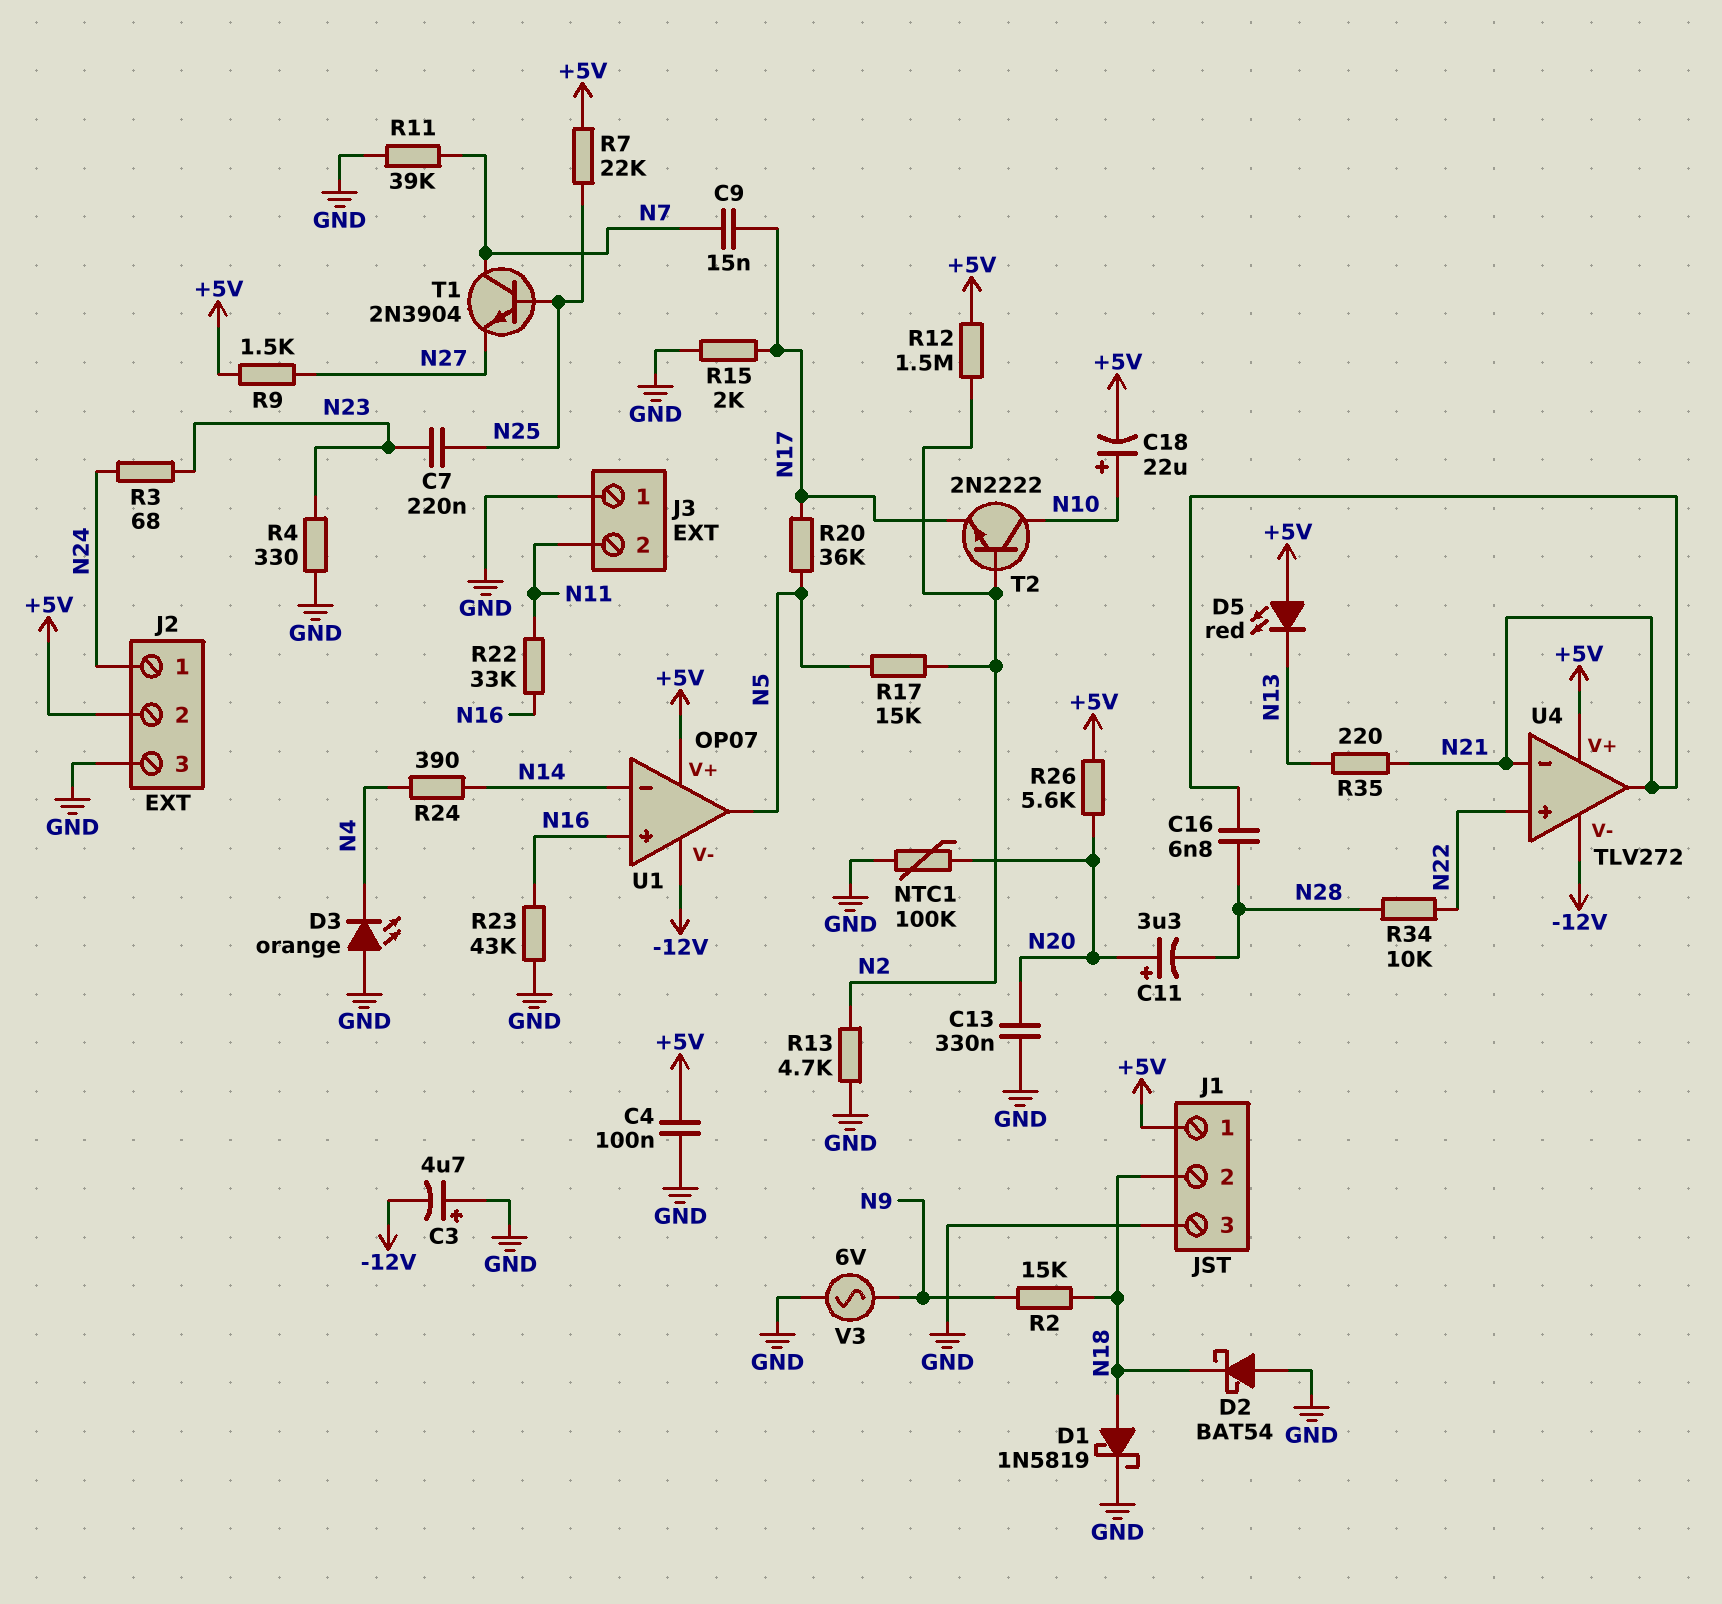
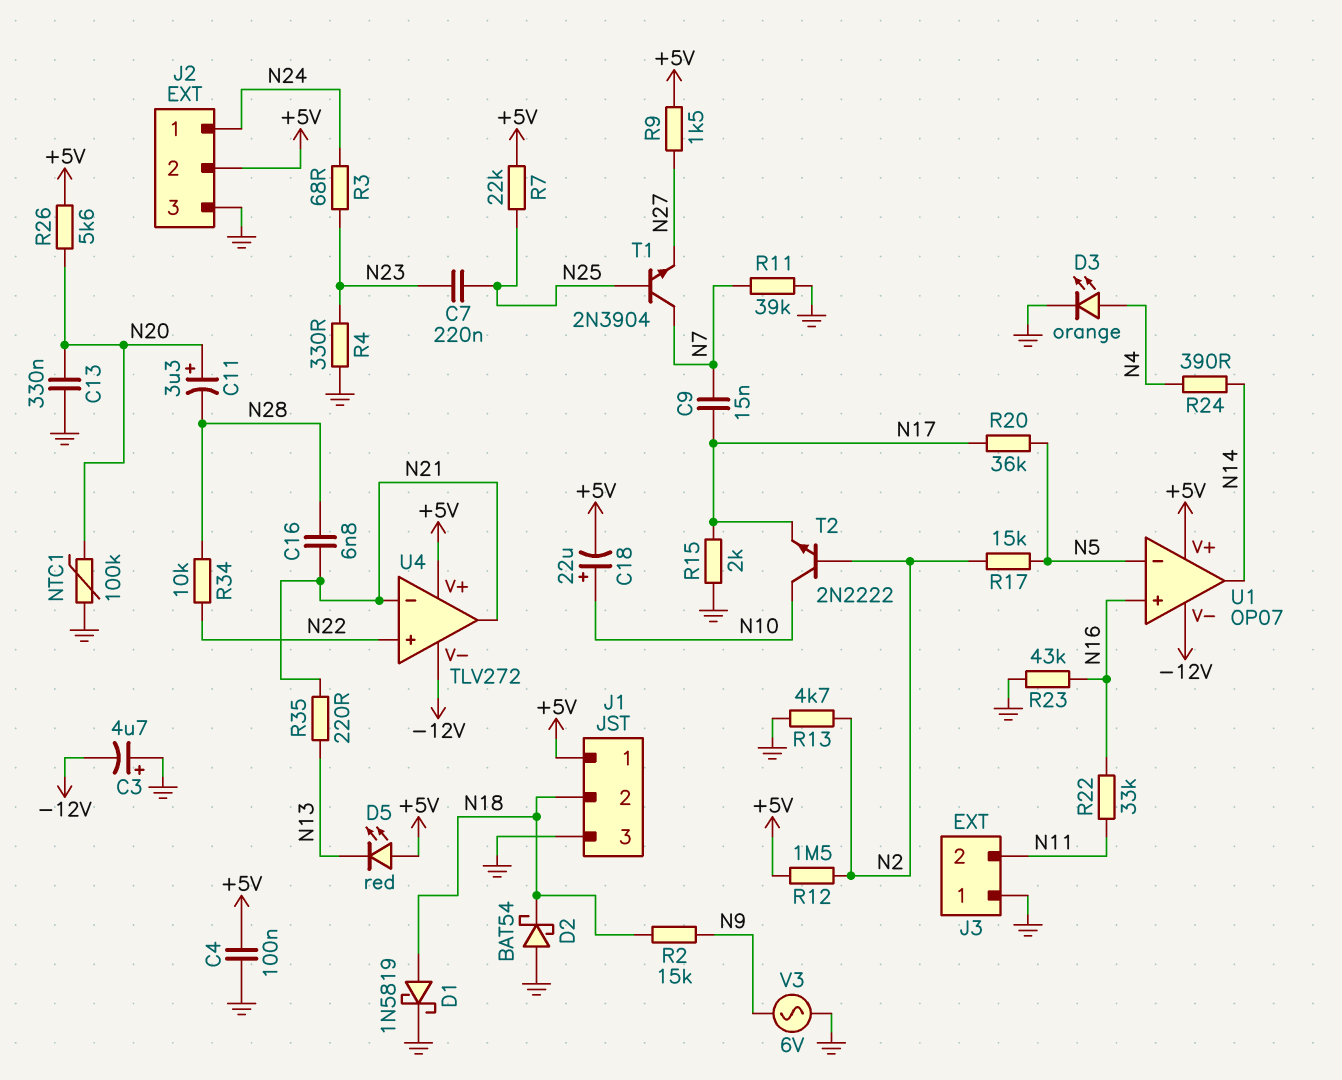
D3: LED orange (A GND, K N4) -> LED orange (A N4, K GND)
U1 pin in-: N14 -> N5
U1 pin out: N5 -> N14

